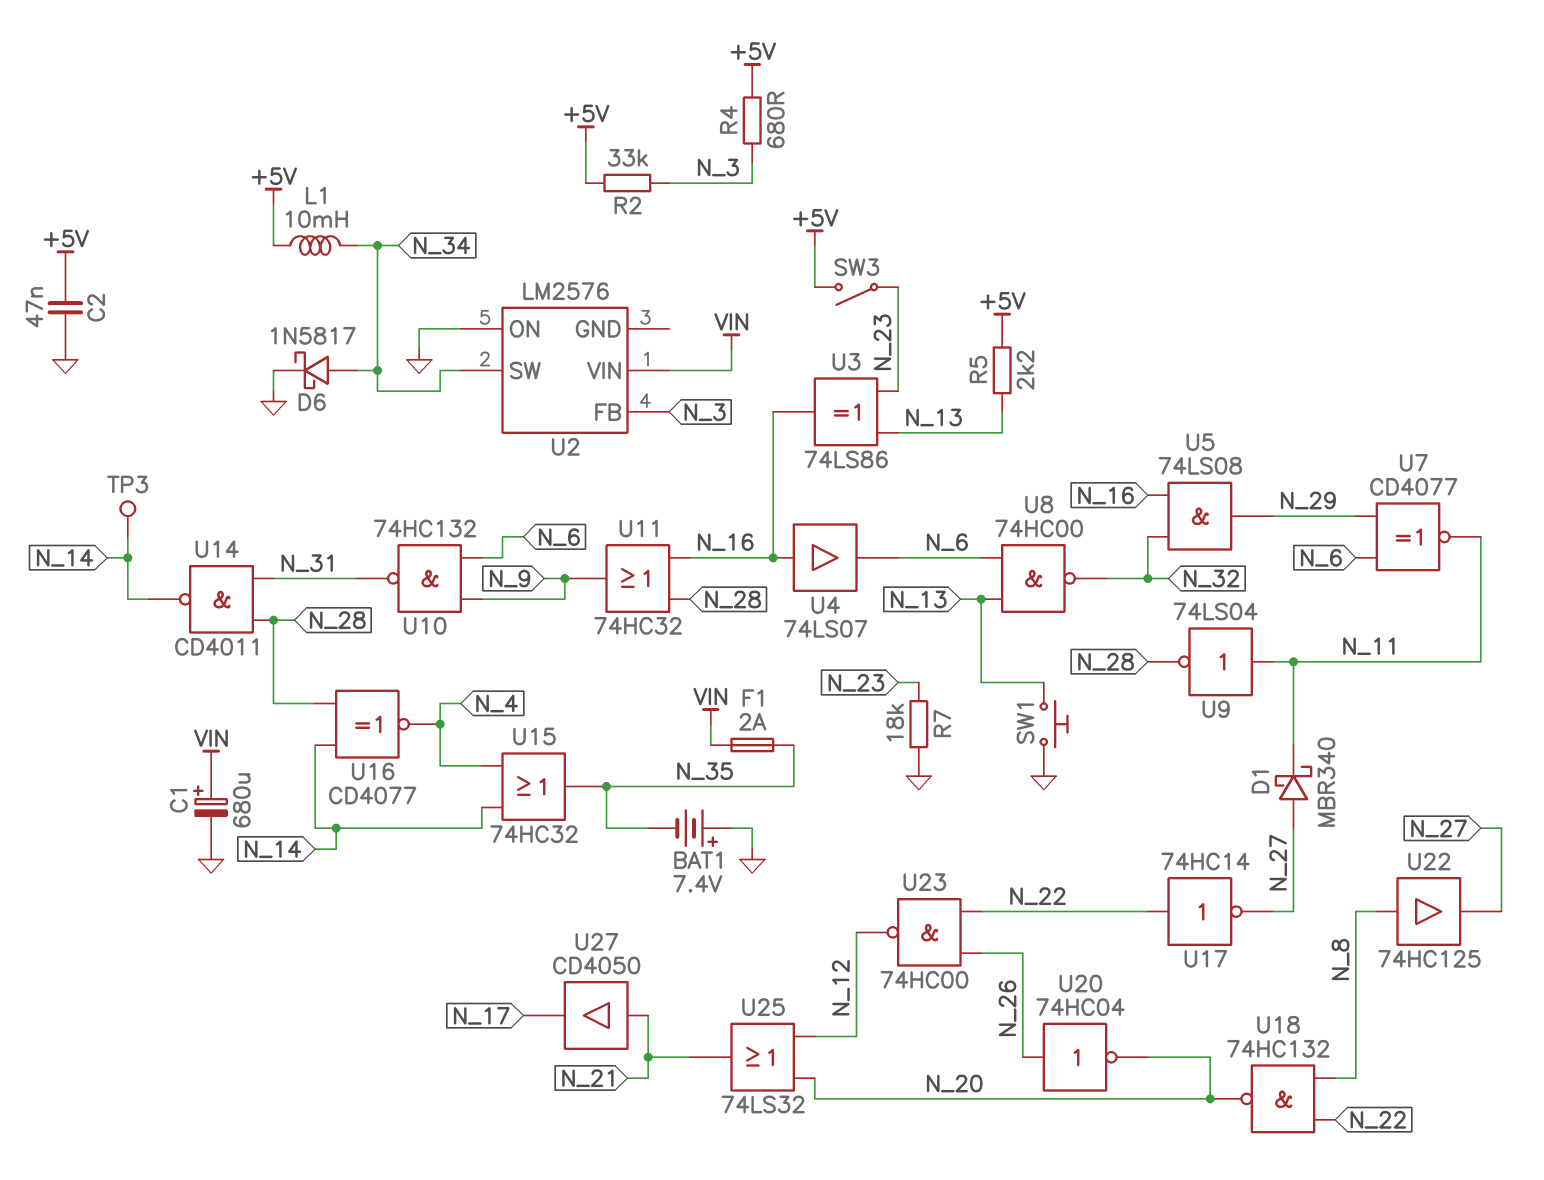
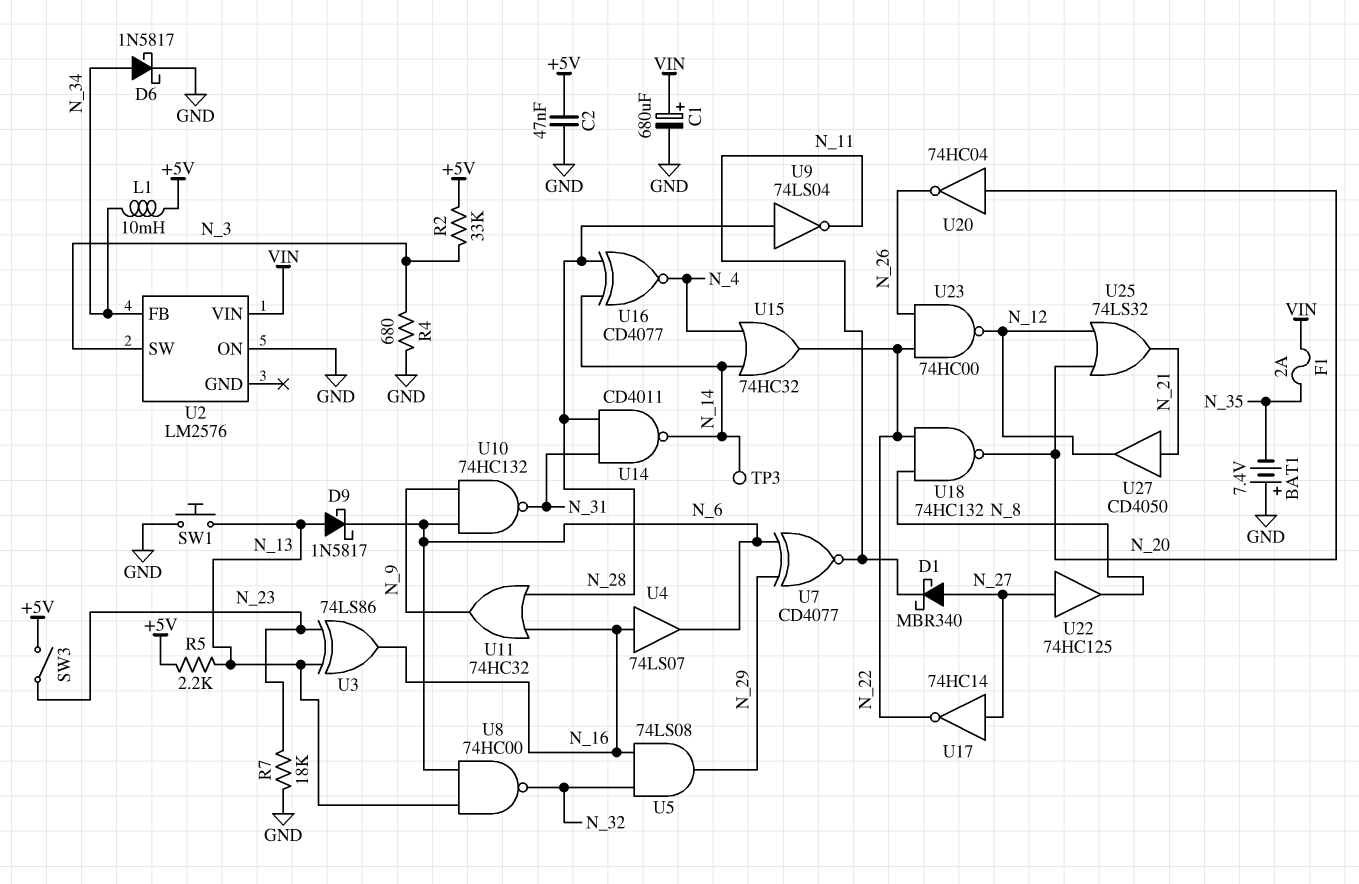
D9: none -> schottky 1N5817 (A N_13, K N_6)
R4: 680 (+5V, N_3) -> 680 (GND, N_3)
U2 pin FB: N_3 -> N_34
U2 pin SW: N_34 -> N_3
U9: NOT 74LS04 (in N_11, out N_28) -> NOT 74LS04 (in N_28, out N_11)
U15: OR 74HC32 (in N_4, in N_14, out N_35) -> OR 74HC32 (in N_4, in N_14, out N_22)
U17: NOT 74HC14 (in N_22, out N_27) -> NOT 74HC14 (in N_27, out N_22)
U20: NOT 74HC04 (in N_26, out N_20) -> NOT 74HC04 (in N_20, out N_26)
U22: buffer 74HC125 (in N_8, out N_27) -> buffer 74HC125 (in N_27, out N_8)
U27: buffer CD4050 (in N_21, out N_17) -> buffer CD4050 (in N_21, out N_12)

